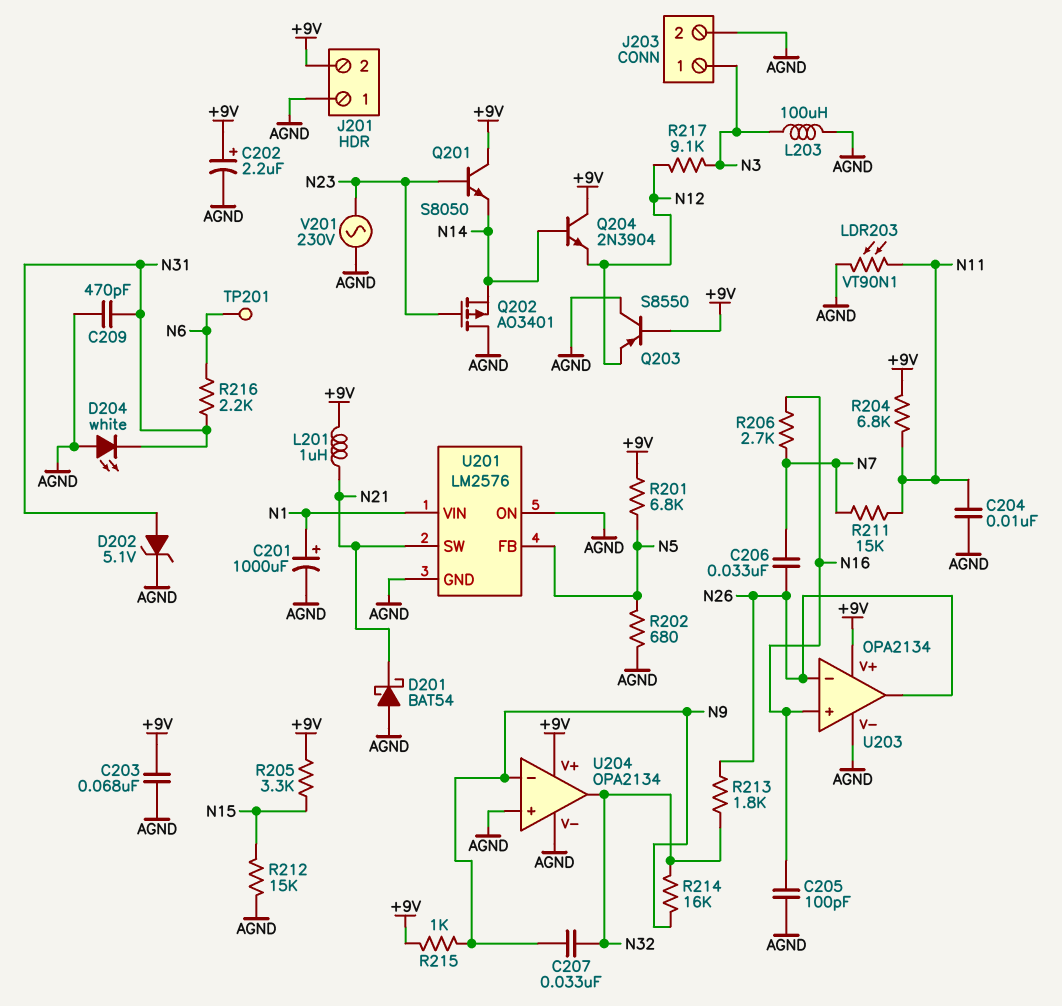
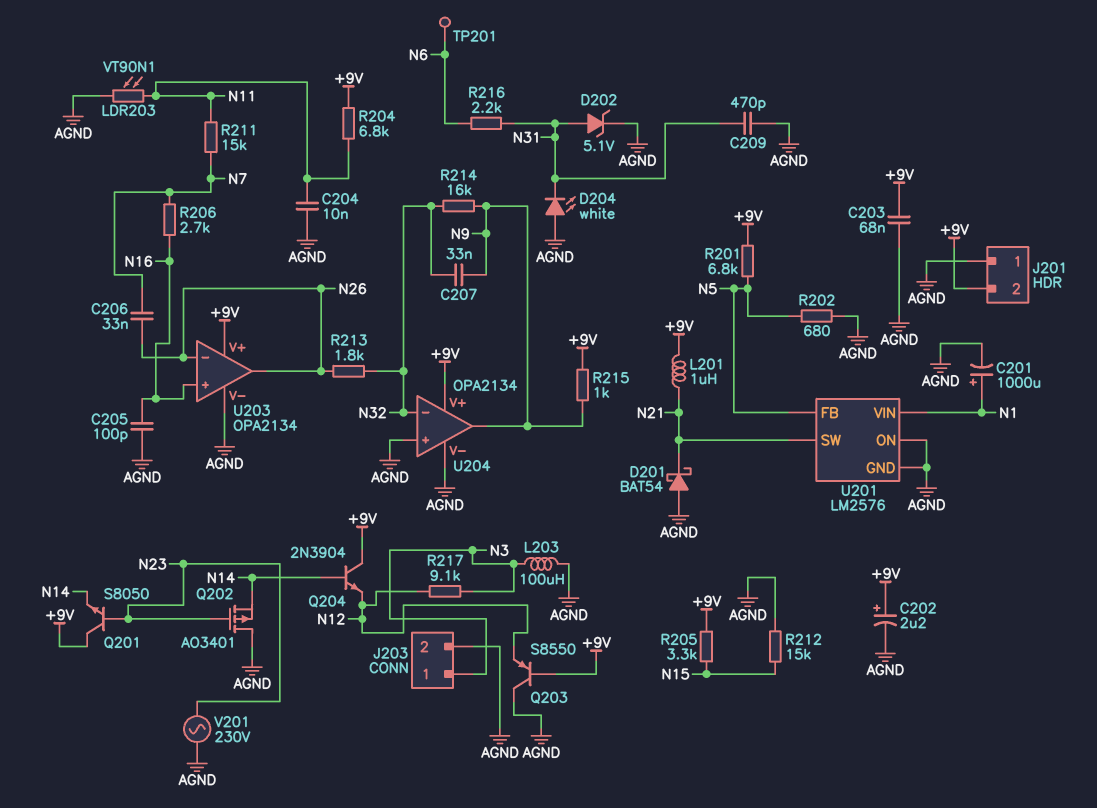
U204 pin in-: N9 -> N32
U204 pin out: N32 -> N9

